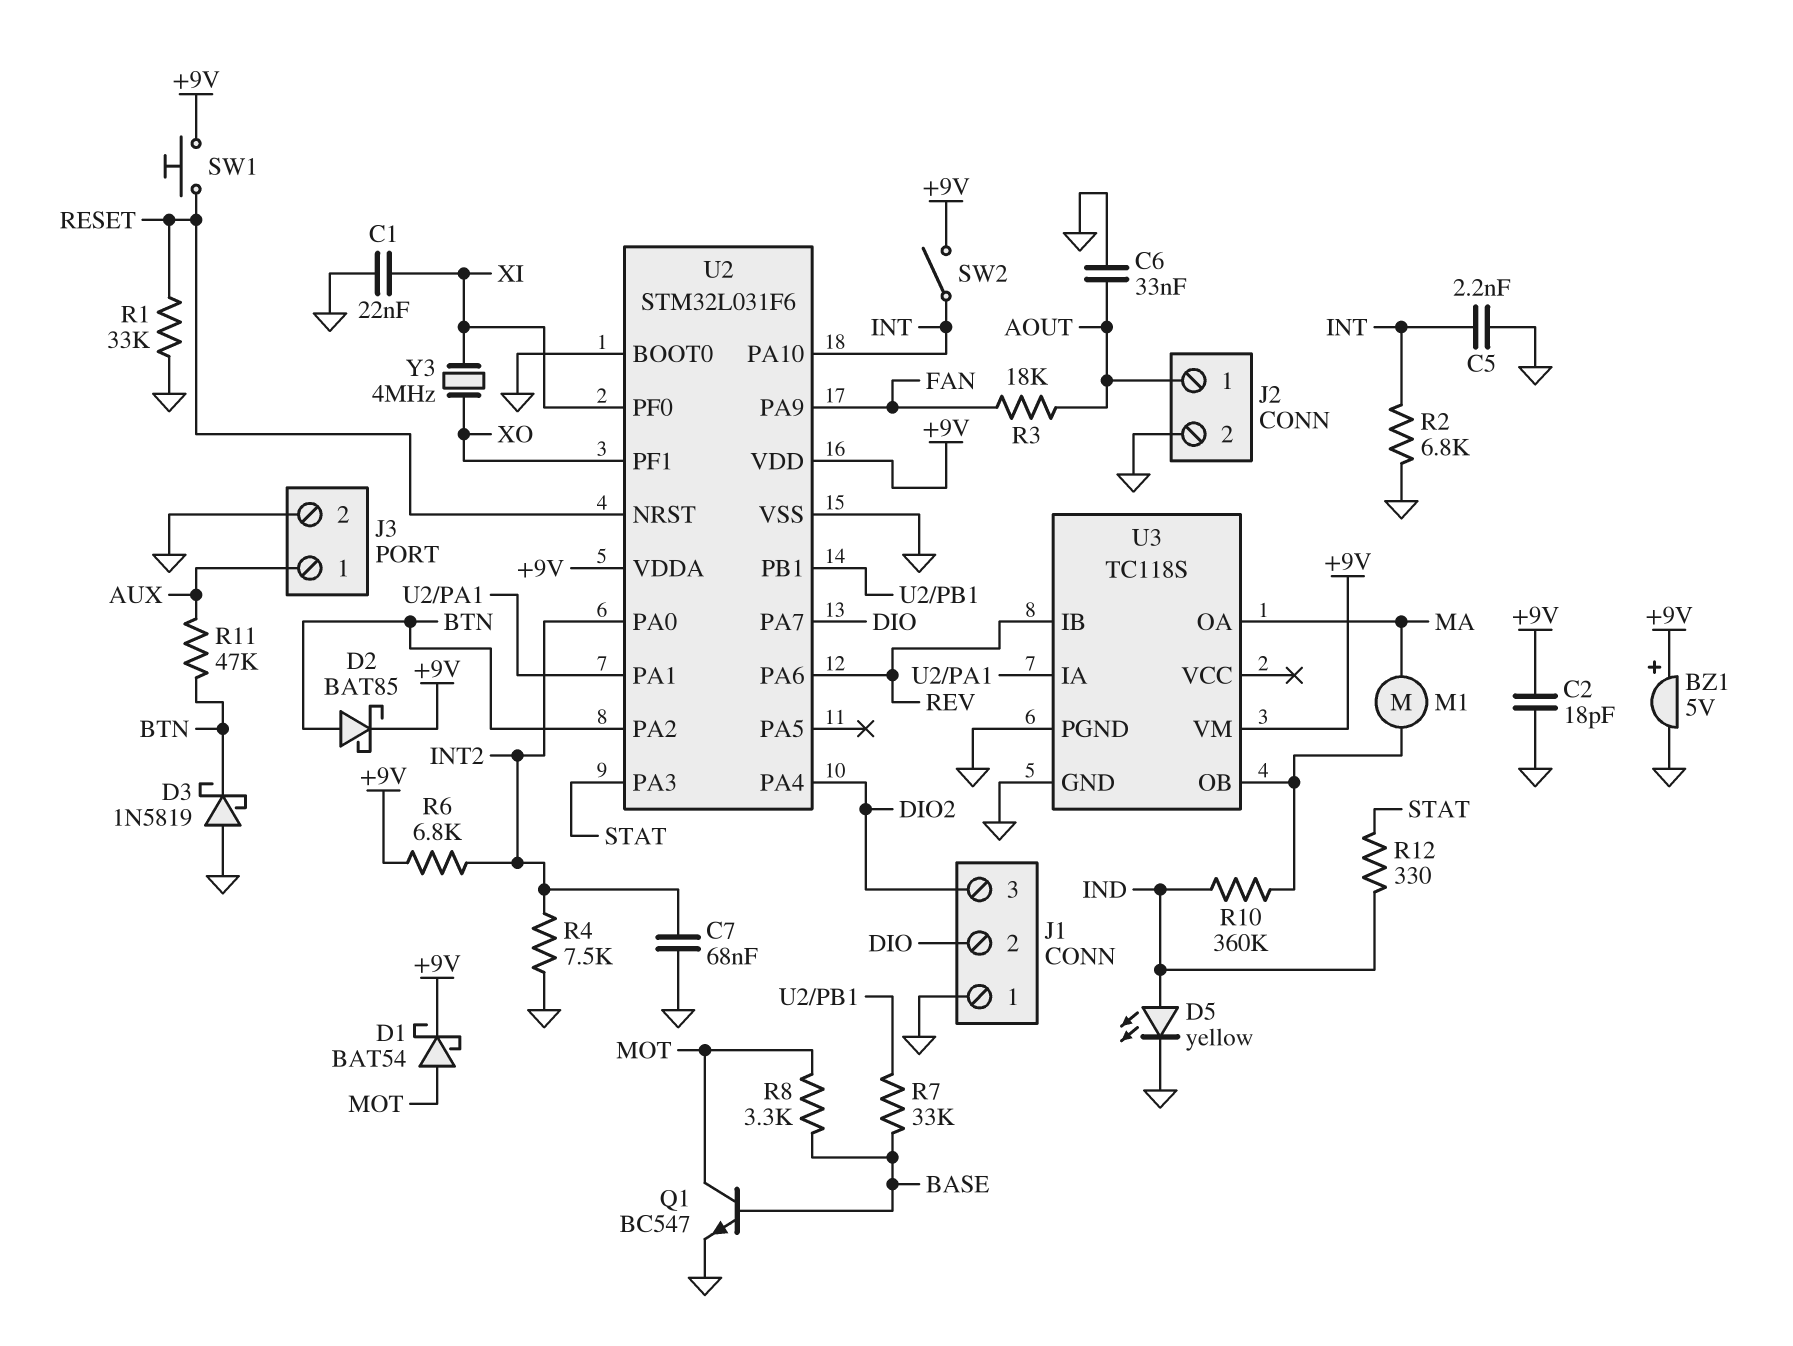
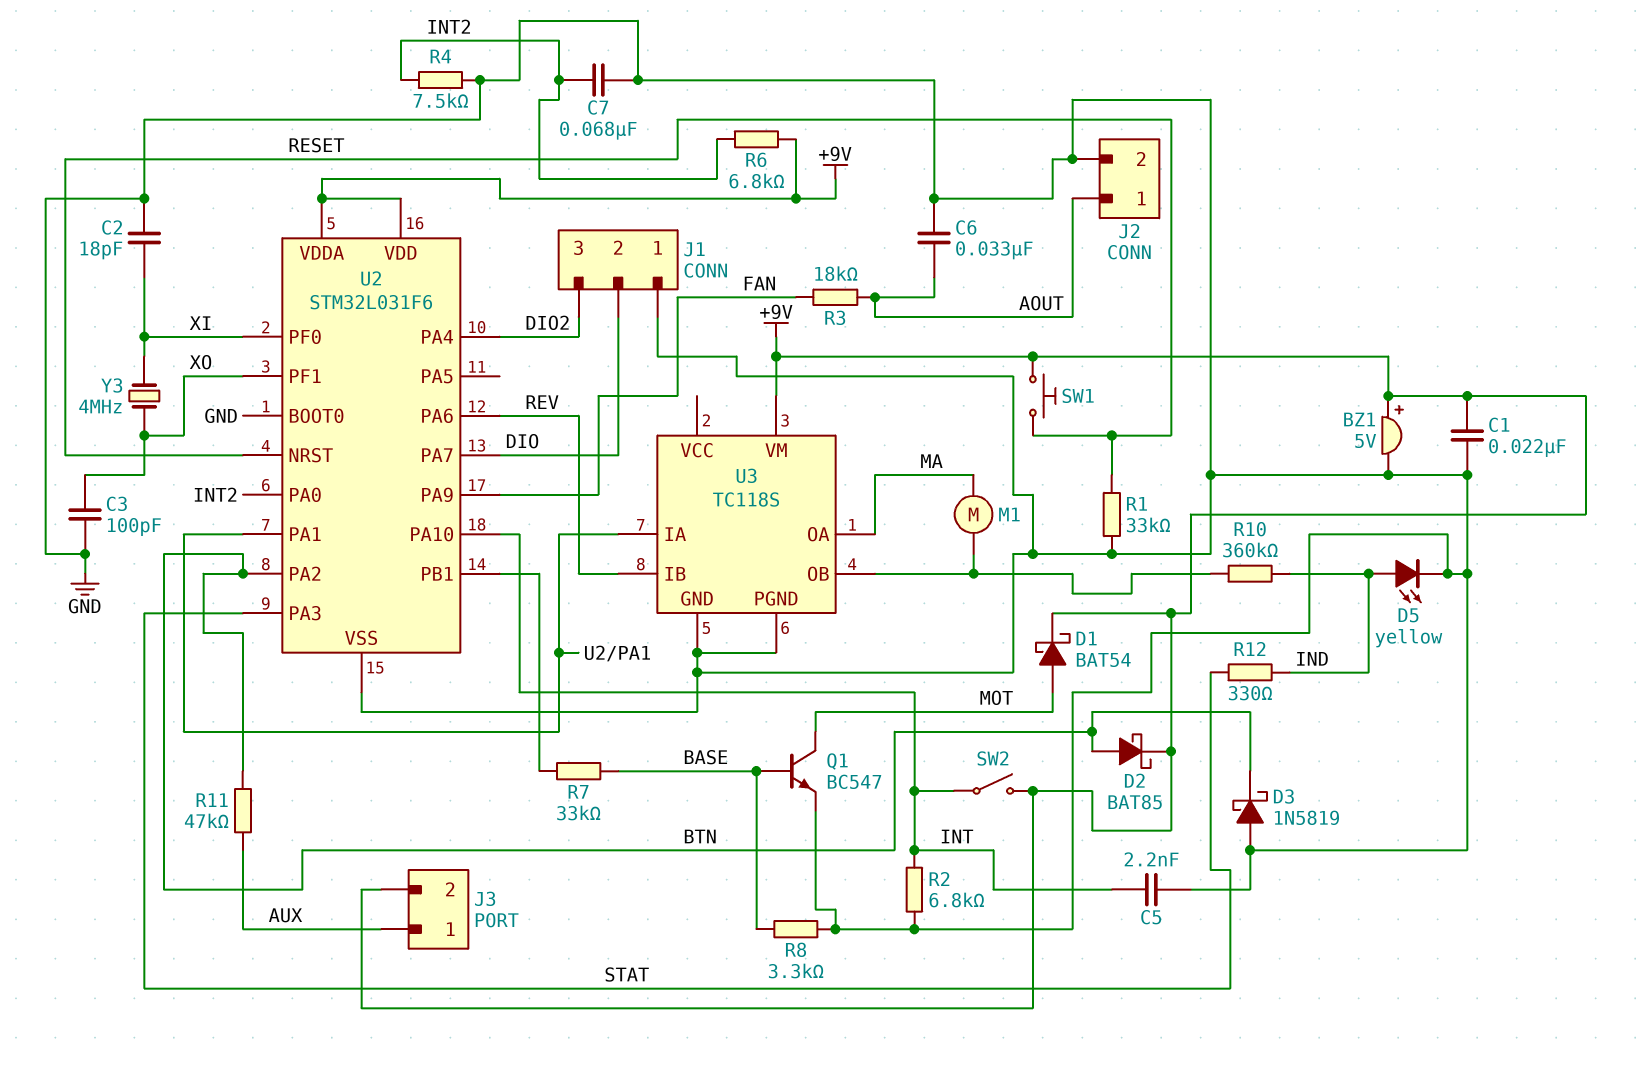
C1: 22nF (GND, XI) -> 22nF (+9V, GND)
C2: 18pF (+9V, GND) -> 18pF (GND, XI)
C3: none -> 100pF (GND, XO)
J3 pin 2: GND -> +9V
R8: 3.3k (BASE, MOT) -> 3.3k (BASE, GND)

